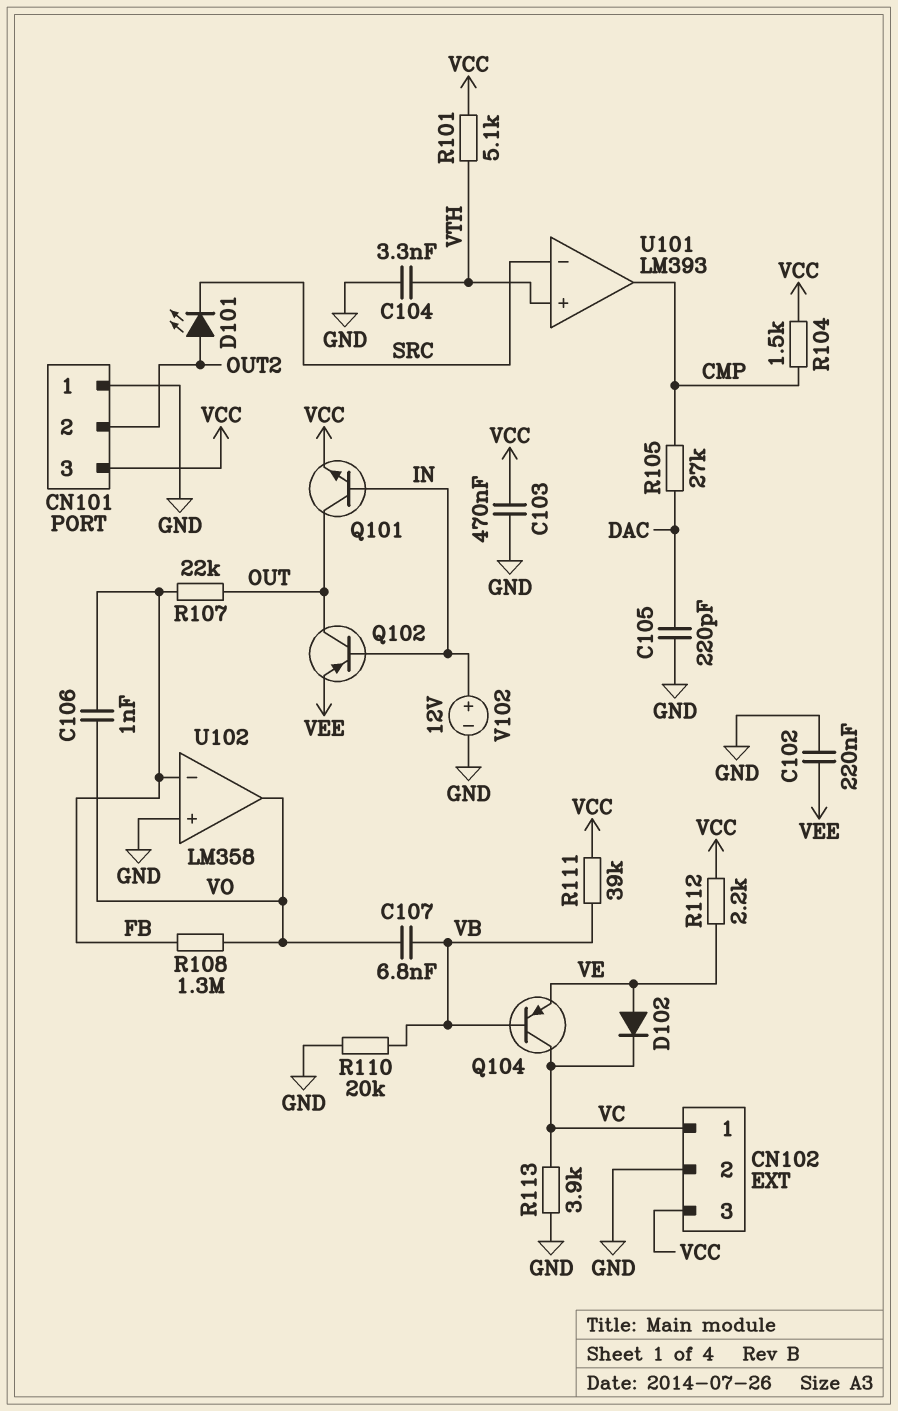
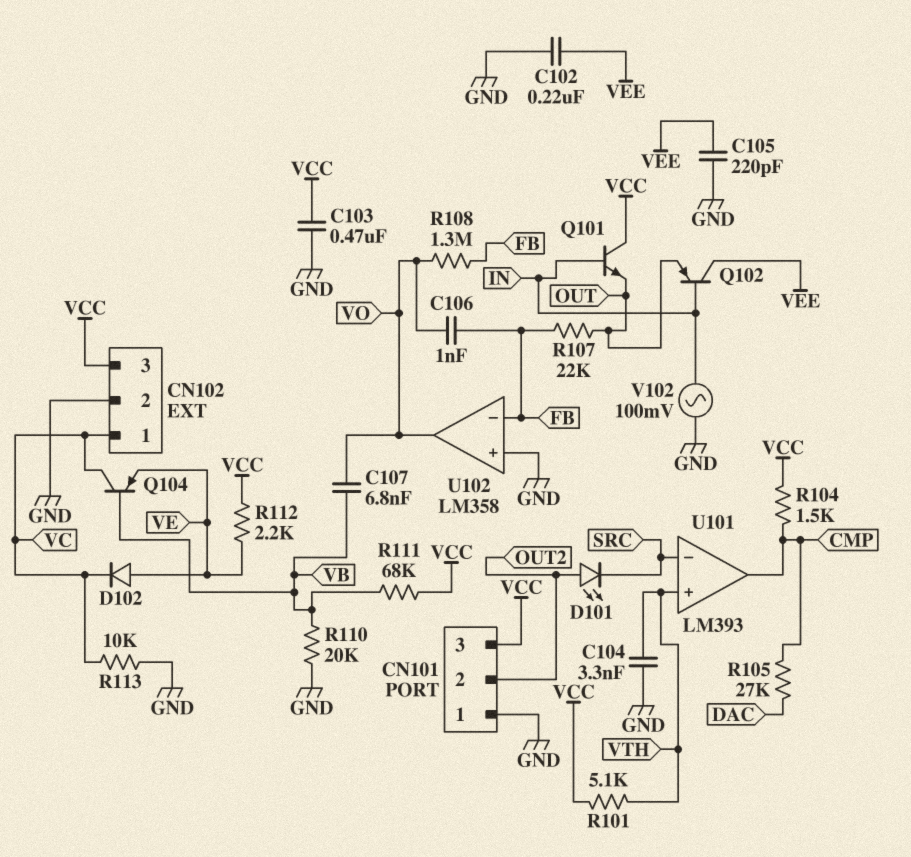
C105: 220pF (DAC, GND) -> 220pF (GND, VEE)
Q101: NPN (B IN, C OUT, E VCC) -> NPN (B IN, C VCC, E OUT)
Q102: PNP (B IN, C OUT, E VEE) -> PNP (B IN, C VEE, E OUT)
R111: 39k (VB, VCC) -> 68k (VB, VCC)
R113: 3.9k (GND, VC) -> 10k (GND, VC)
V102: 12V (plus IN, minus GND) -> AC 100mV (GND, IN)

